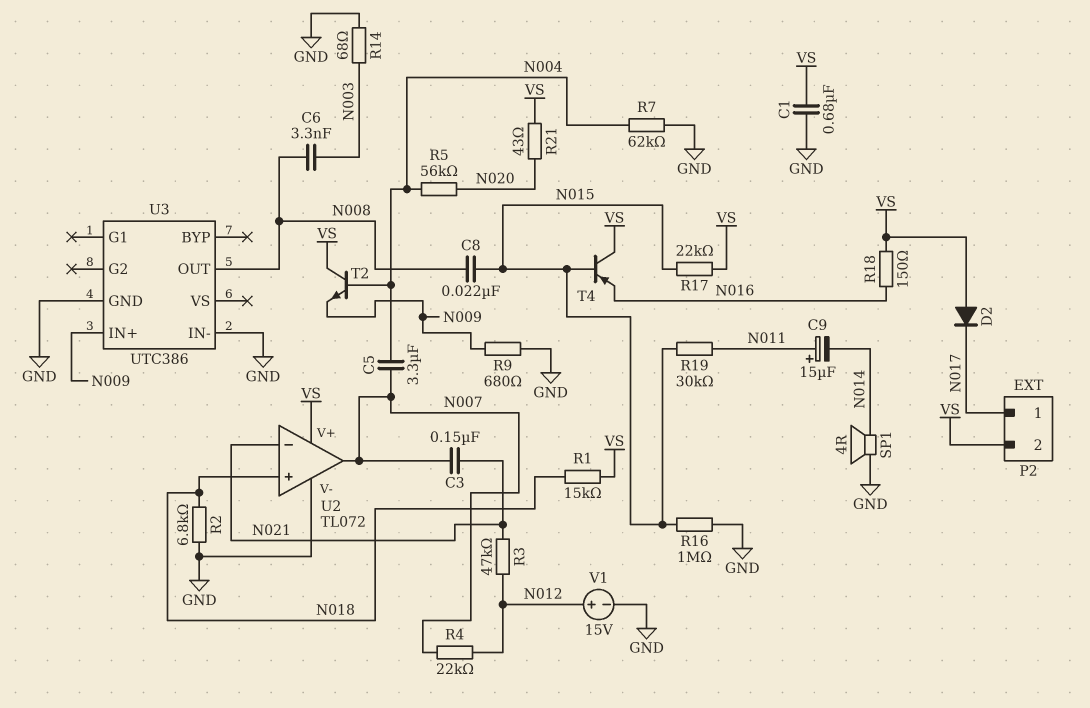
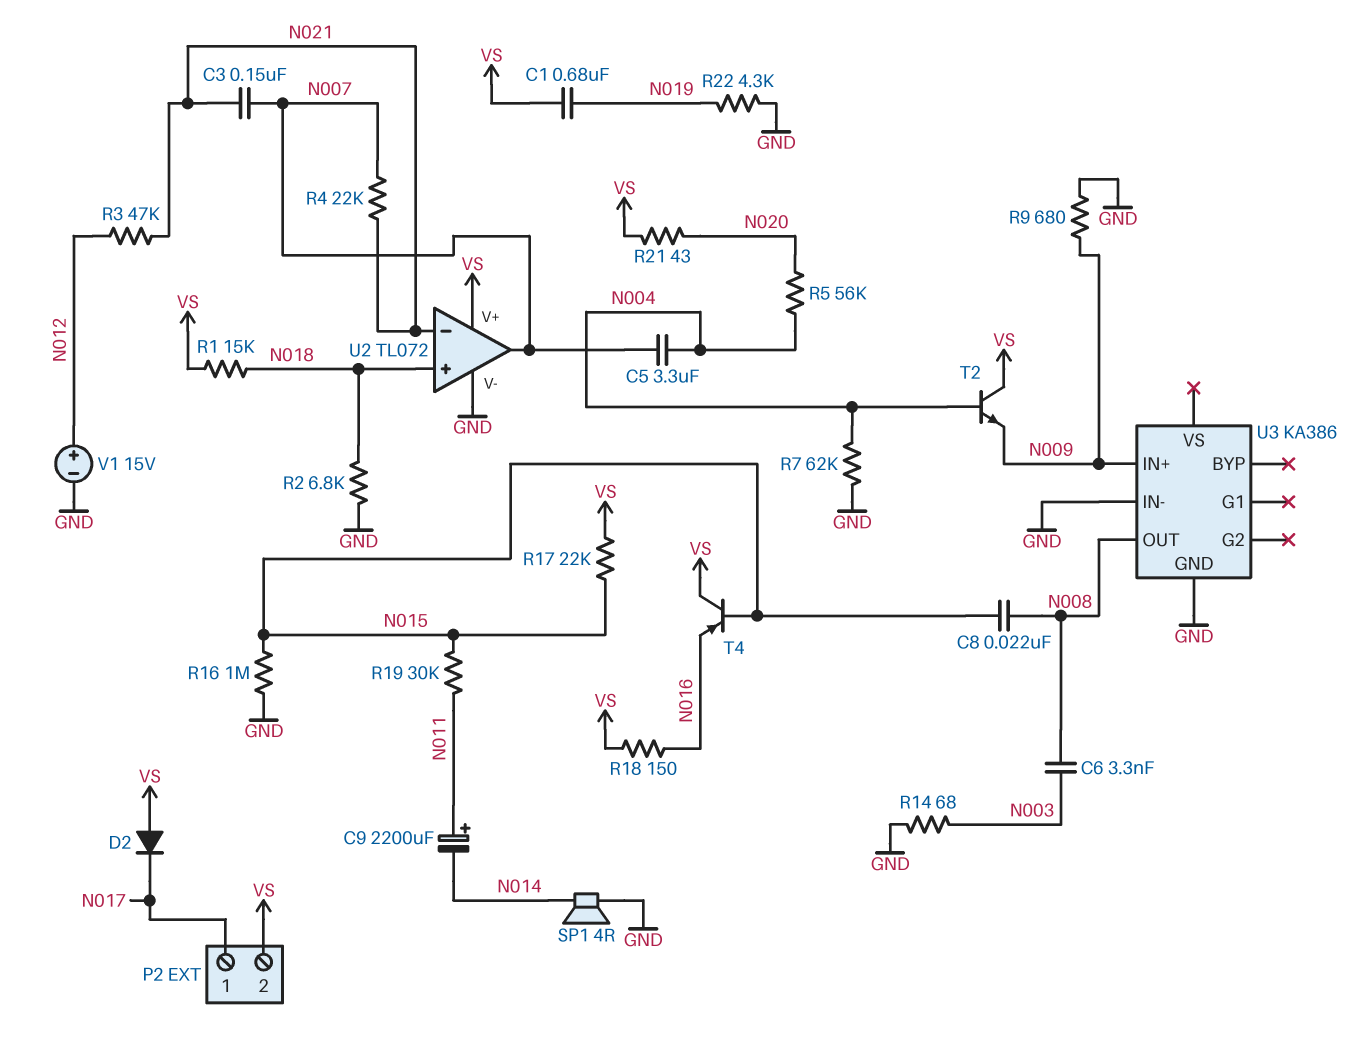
C1: 680nF (GND, VS) -> 680nF (N019, VS)
C9: 15uF (plus N011, minus N014) -> 2200uF (plus N011, minus N014)
R4: 22k (N007, N012) -> 22k (N007, N021)
R22: none -> 4.3k (GND, N019)
U3: UTC386 -> KA386

